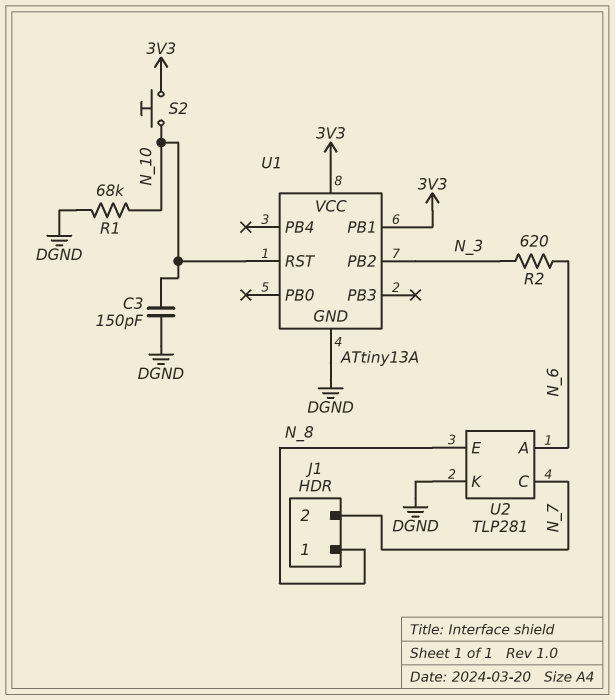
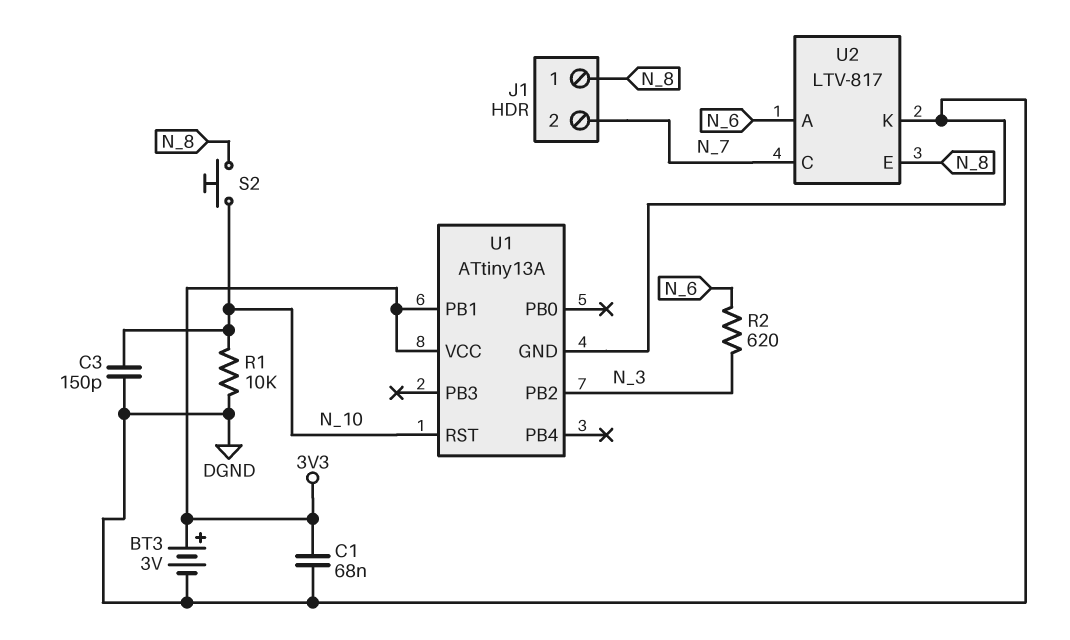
BT3: none -> 3V (plus 3V3, minus DGND)
C1: none -> 68nF (3V3, DGND)
R1: 68k (DGND, N_10) -> 10k (DGND, N_10)
S2: button (3V3, N_10) -> button (N_8, N_10)
U2: TLP281 -> LTV-817

